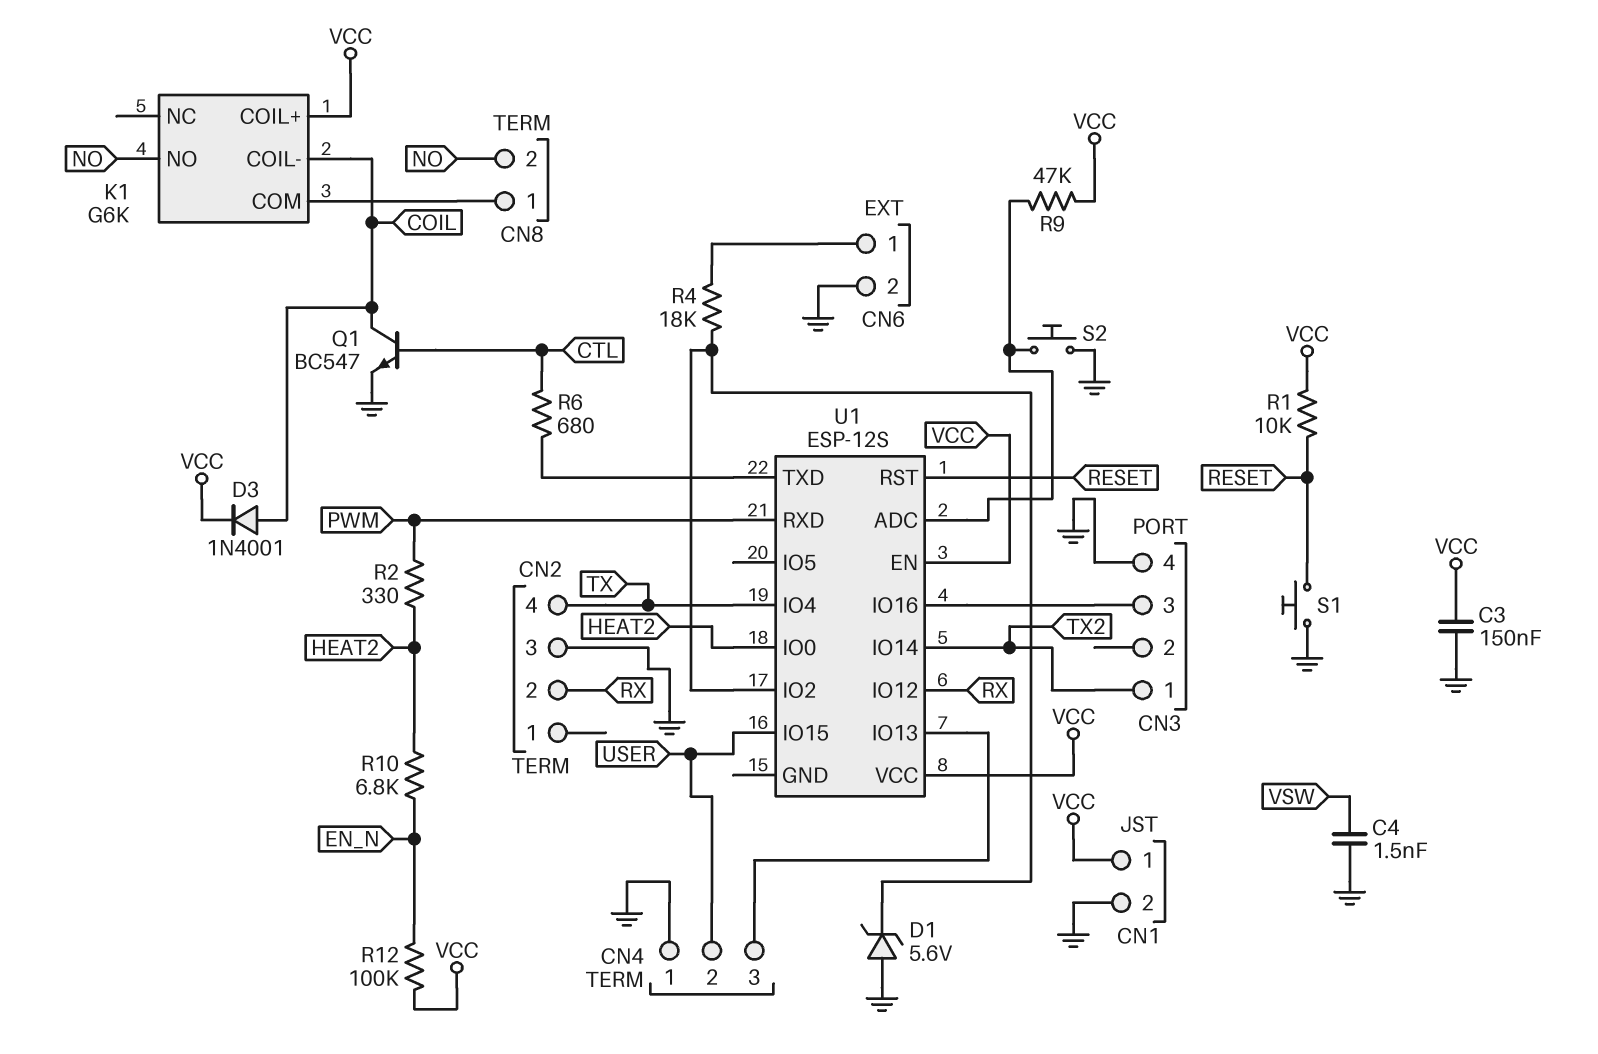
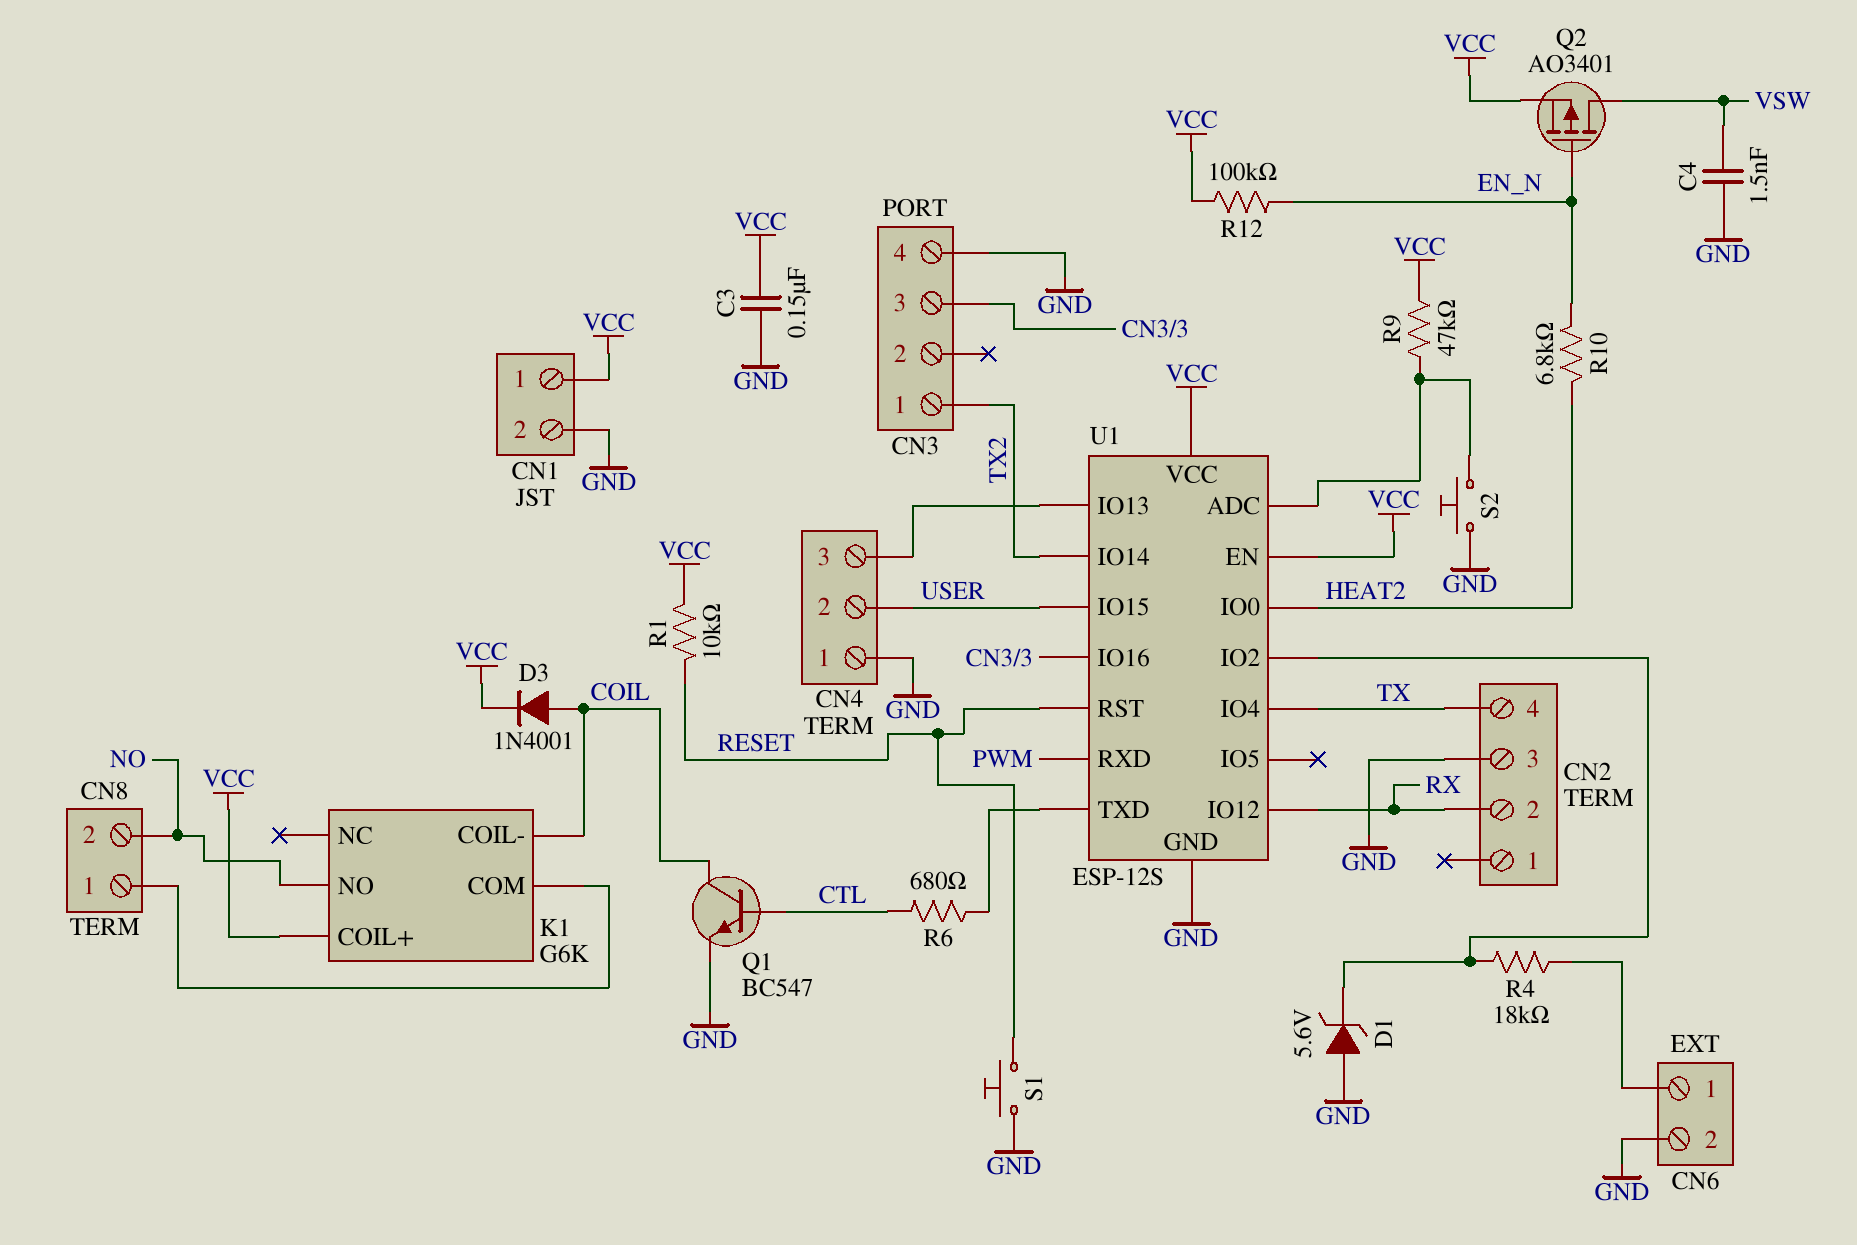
Q2: none -> PMOS AO3401 (G EN_N, D VSW, S VCC)
R2: 330 (HEAT2, PWM) -> none
U1 pin GND: none -> GND

